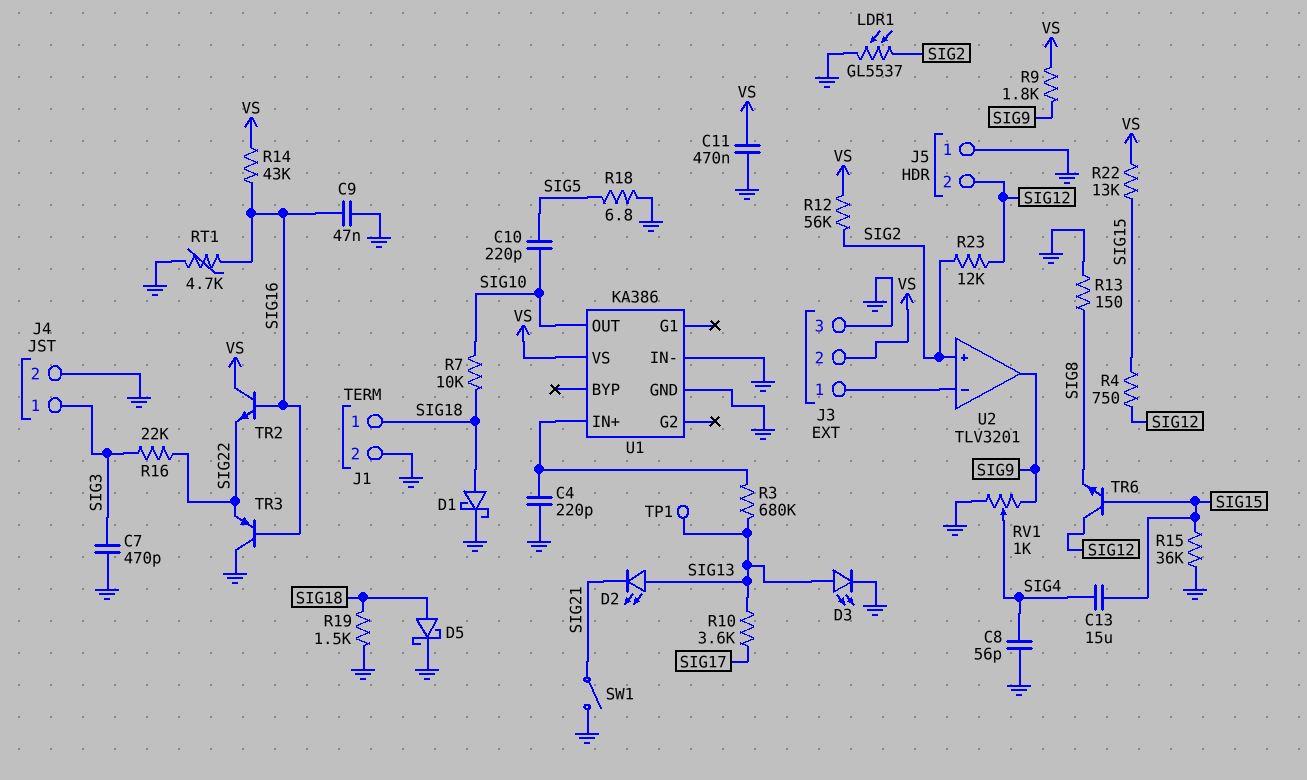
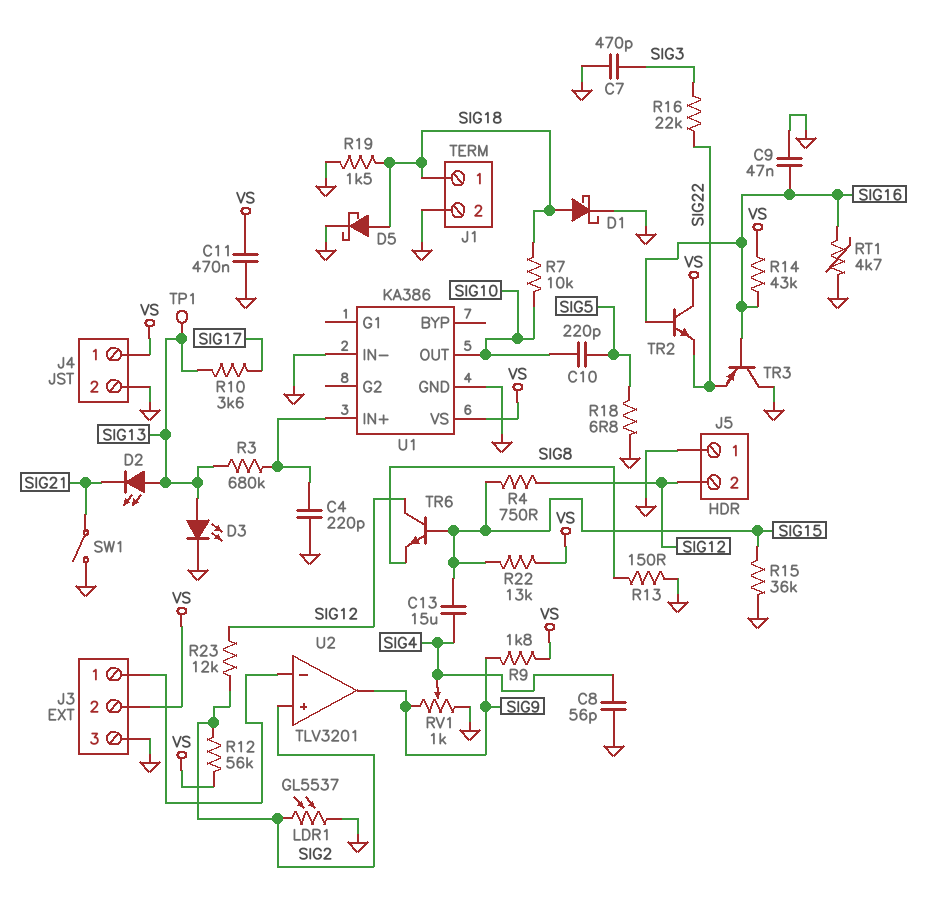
J4 pin 1: SIG3 -> VS

